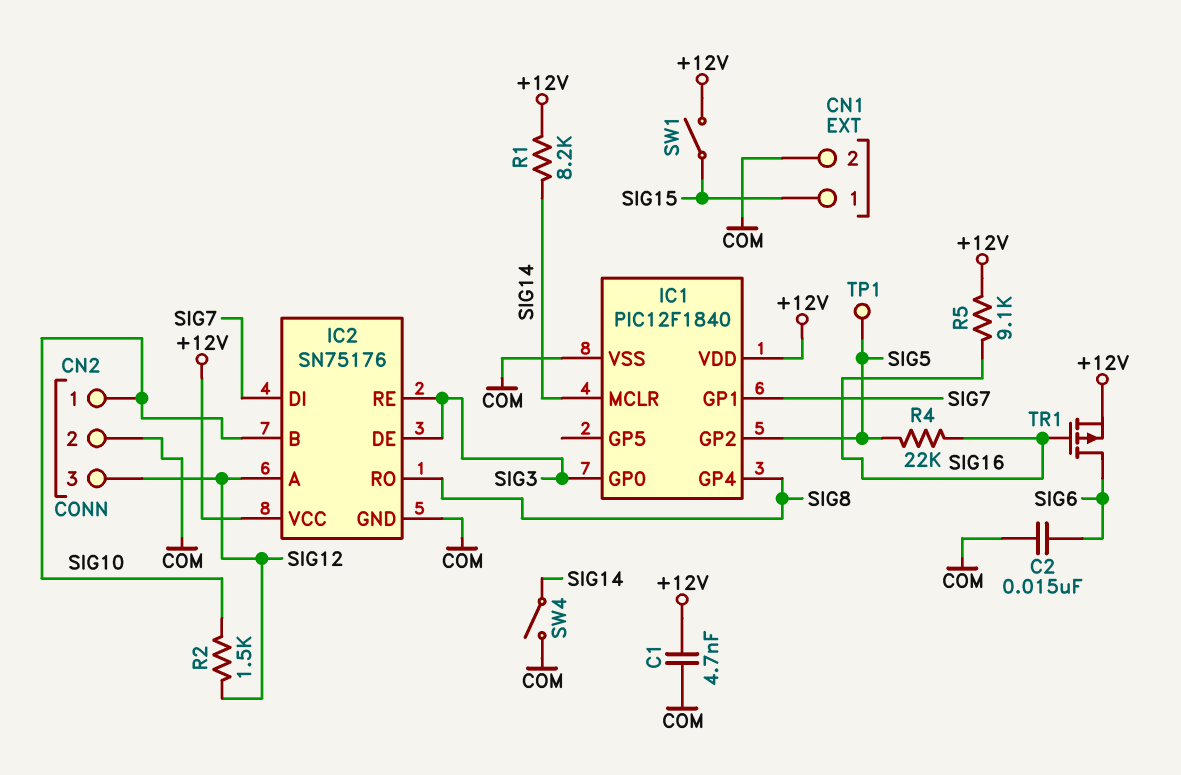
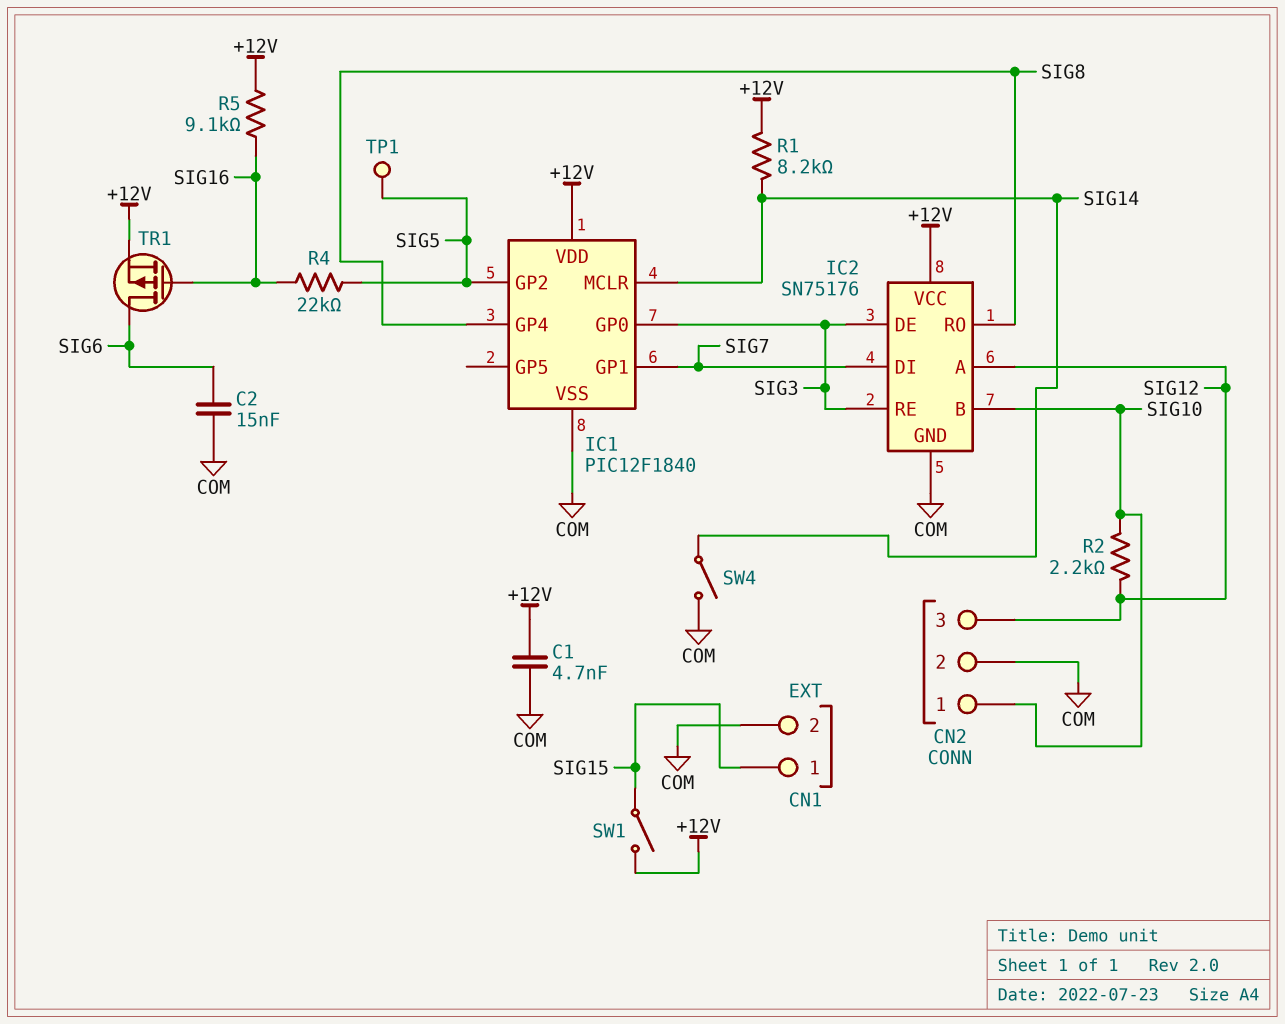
R2: 1.5k (SIG10, SIG12) -> 2.2k (SIG10, SIG12)

